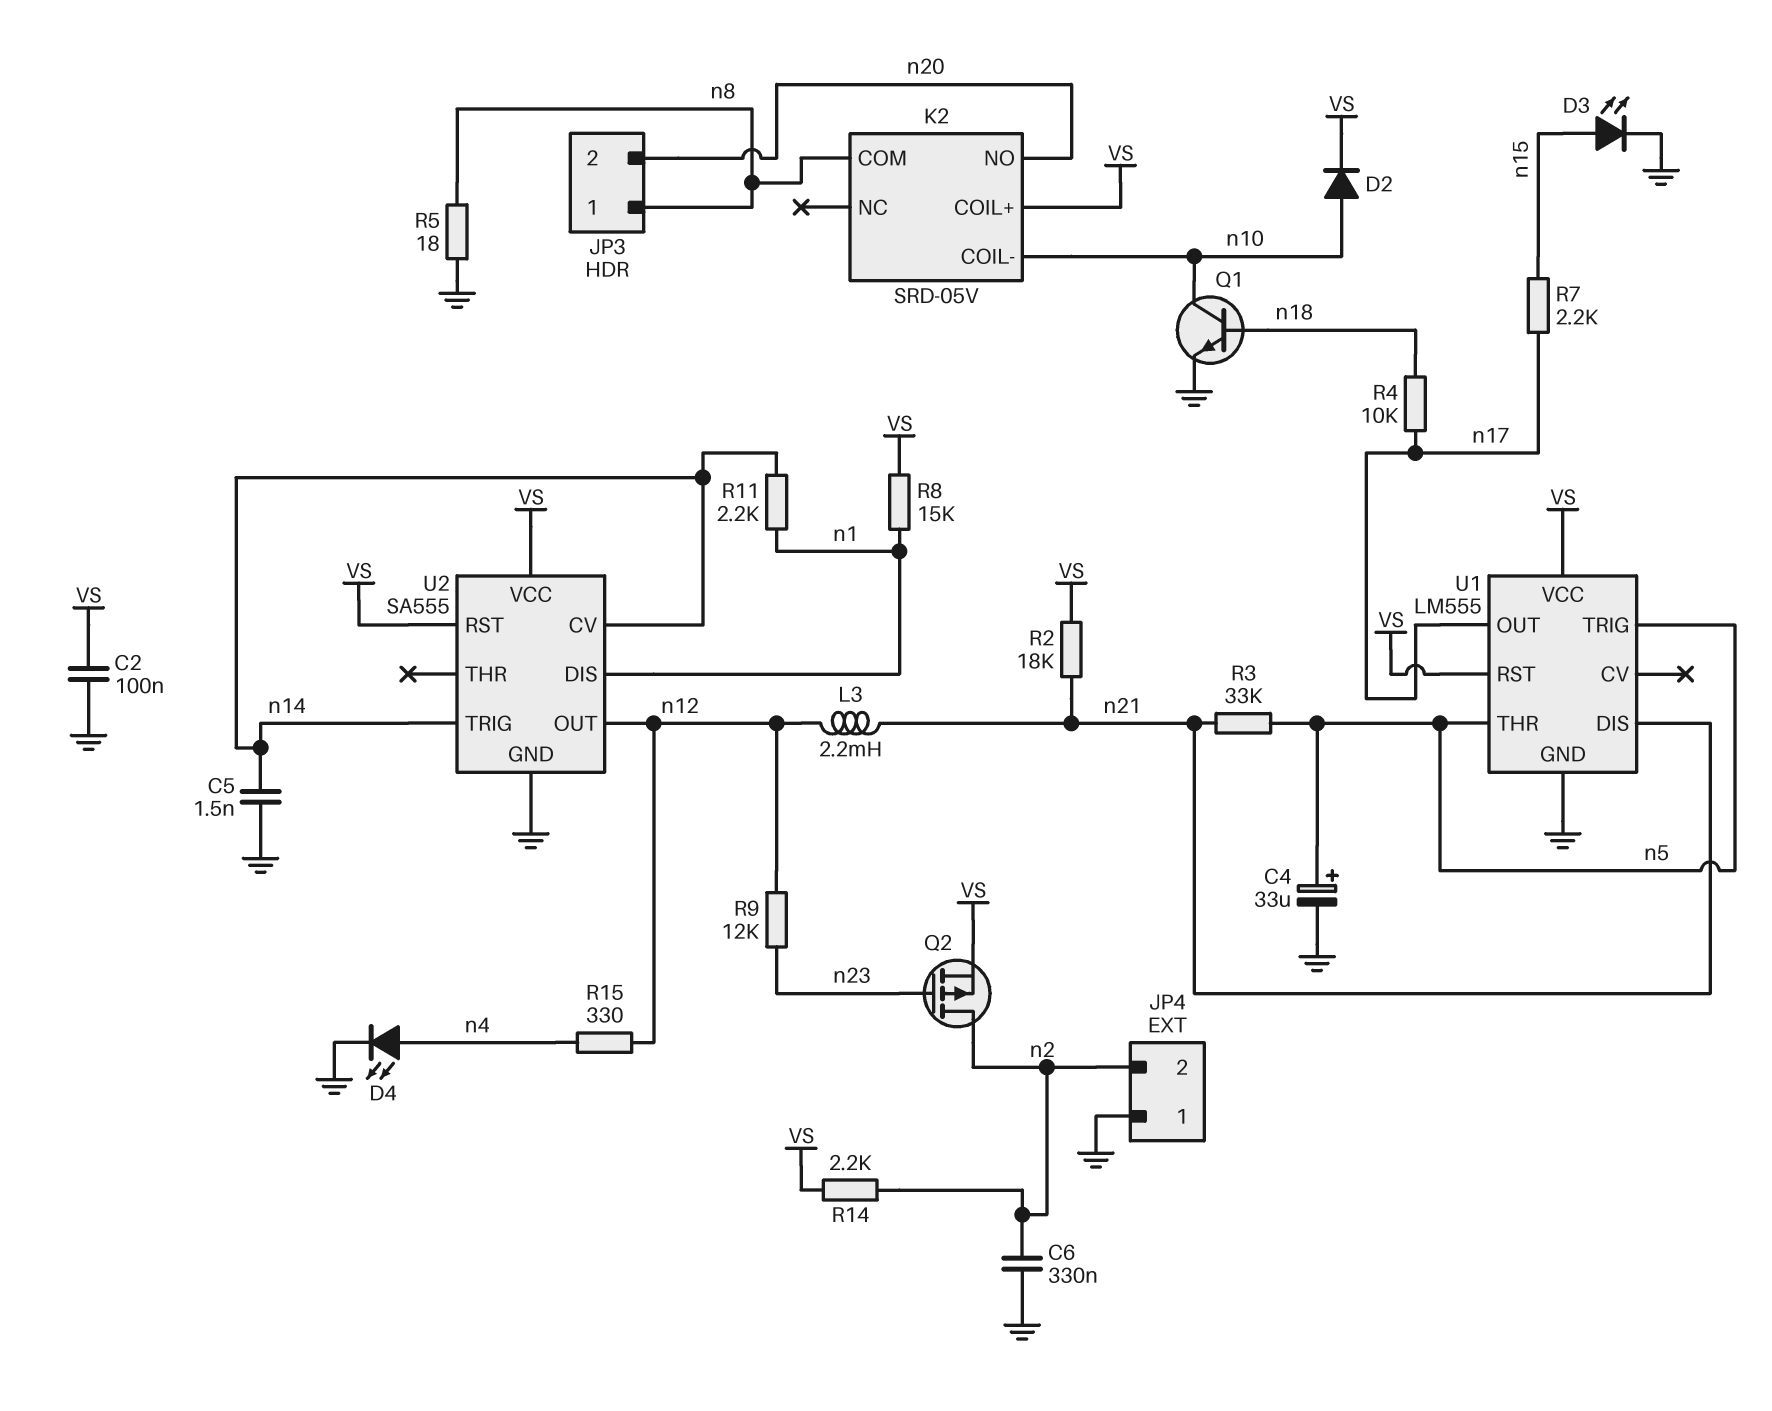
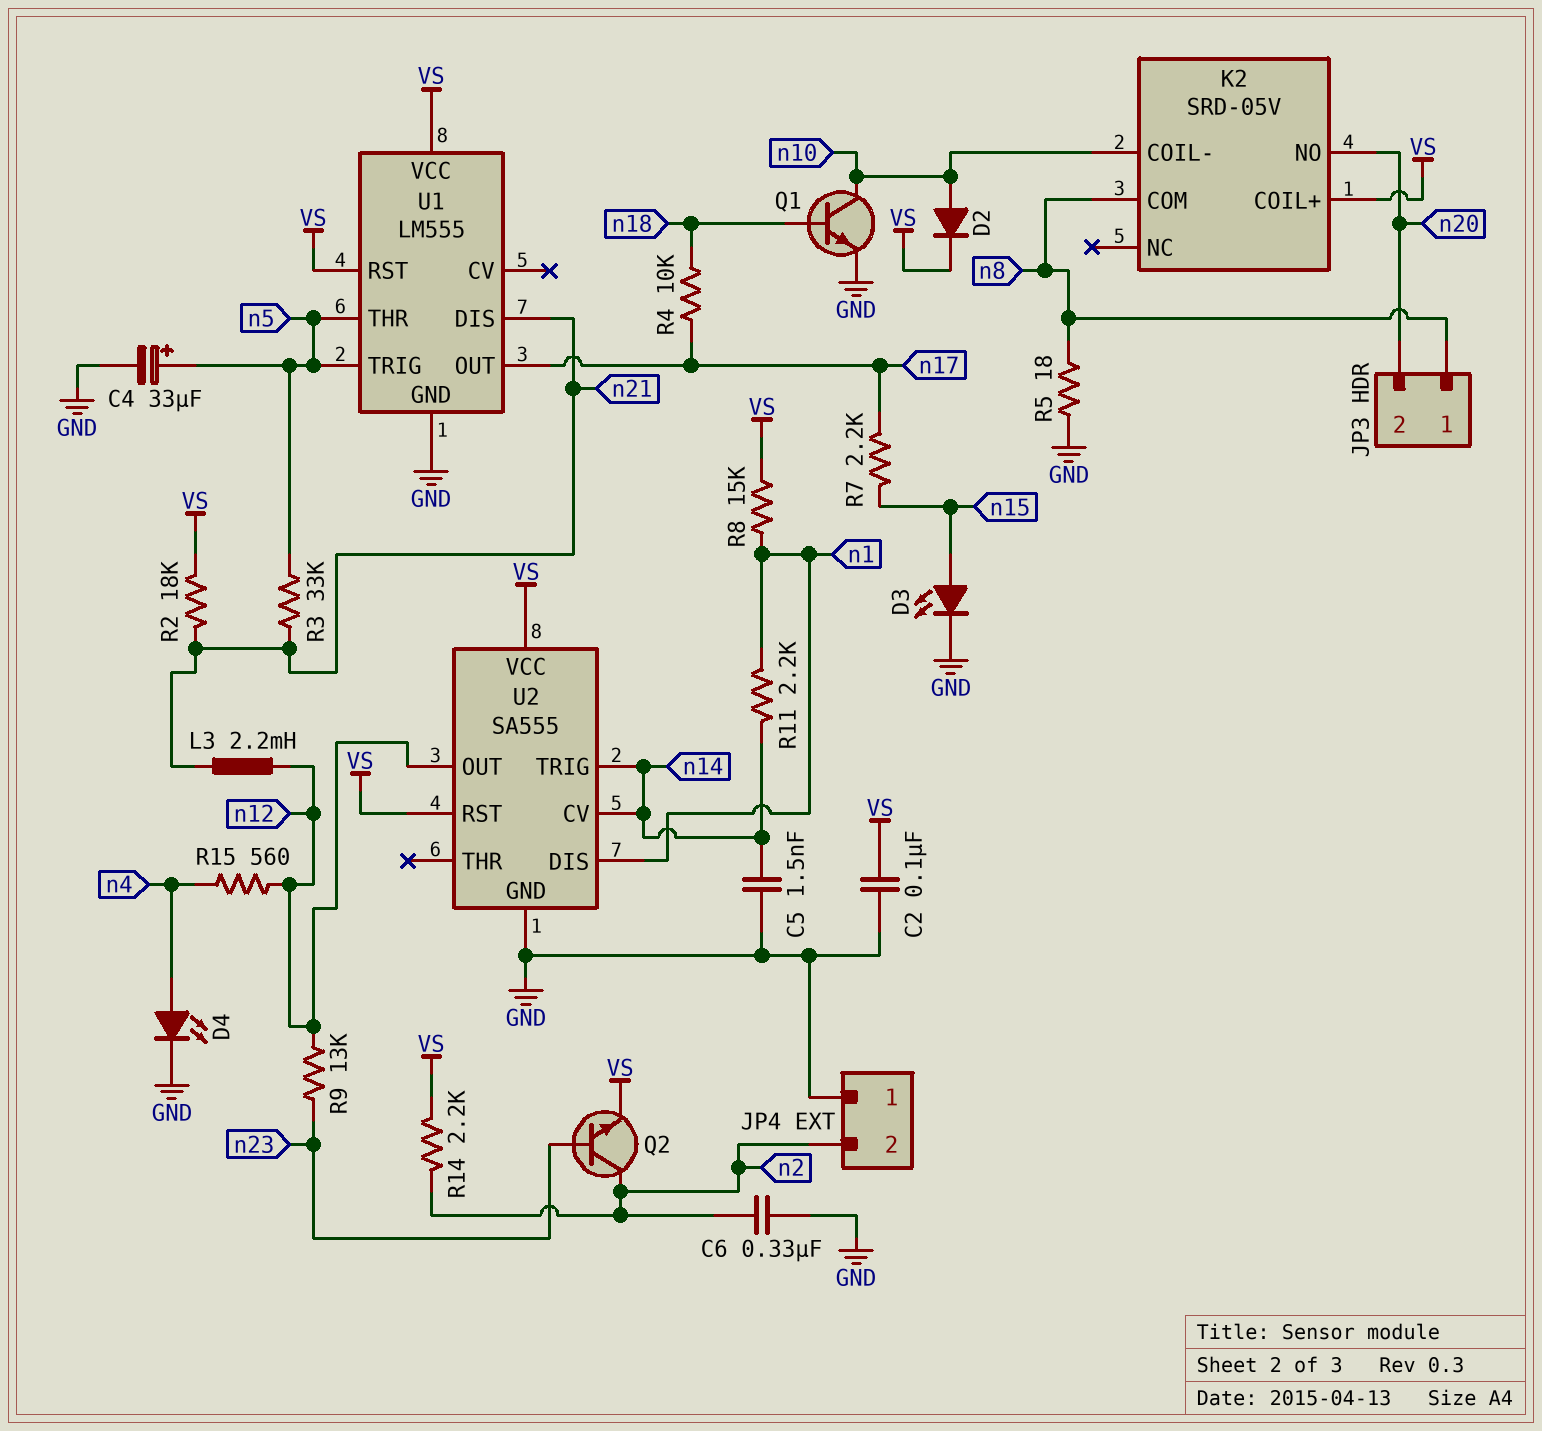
Q2: PMOS (G n23, D n2, S VS) -> NPN (B n23, C n2, E VS)
R9: 12k (n12, n23) -> 13k (n12, n23)
R15: 330 (n4, n12) -> 560 (n4, n12)

